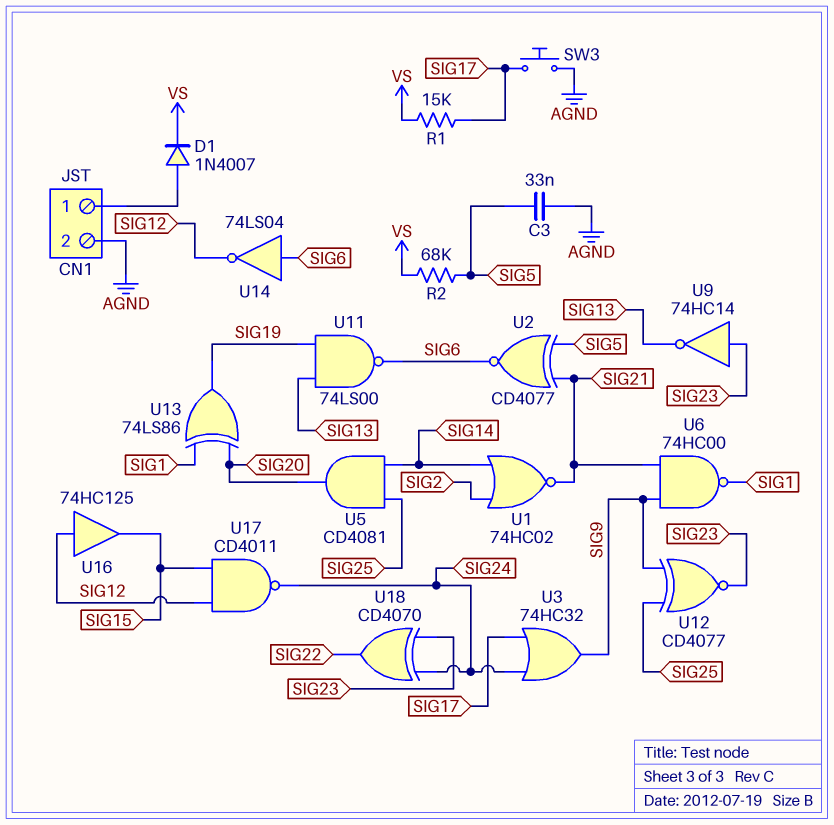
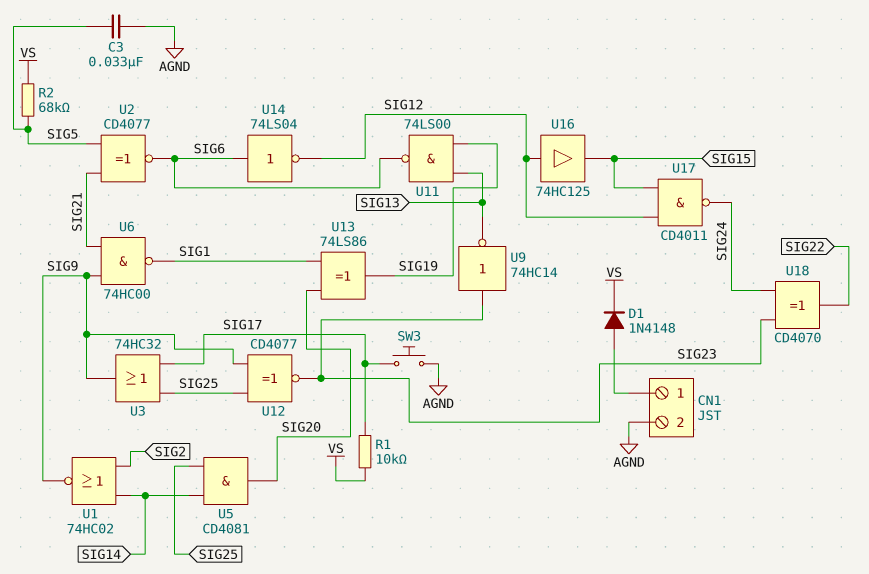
D1: diode 1N4007 (A CN1/1, K VS) -> diode 1N4148 (A CN1/1, K VS)
R1: 15k (SIG17, VS) -> 10k (SIG17, VS)
U1: NOR 74HC02 (in SIG2, in SIG14, out SIG21) -> NOR 74HC02 (in SIG2, in SIG14, out SIG9)
U3: OR 74HC32 (in SIG17, in SIG24, out SIG9) -> OR 74HC32 (in SIG17, in SIG25, out SIG9)

